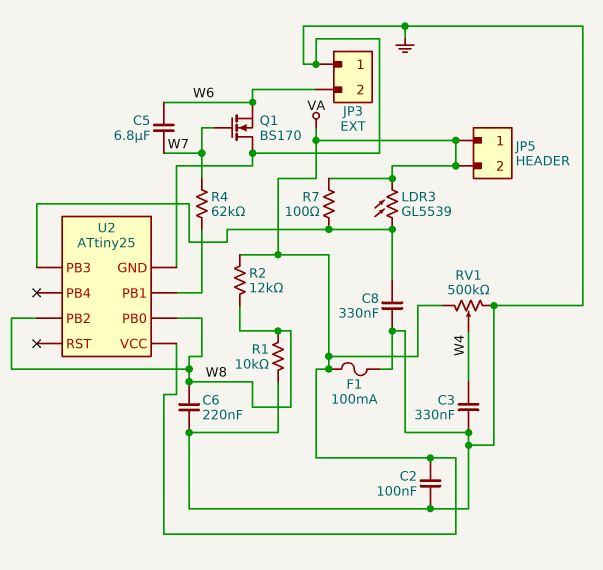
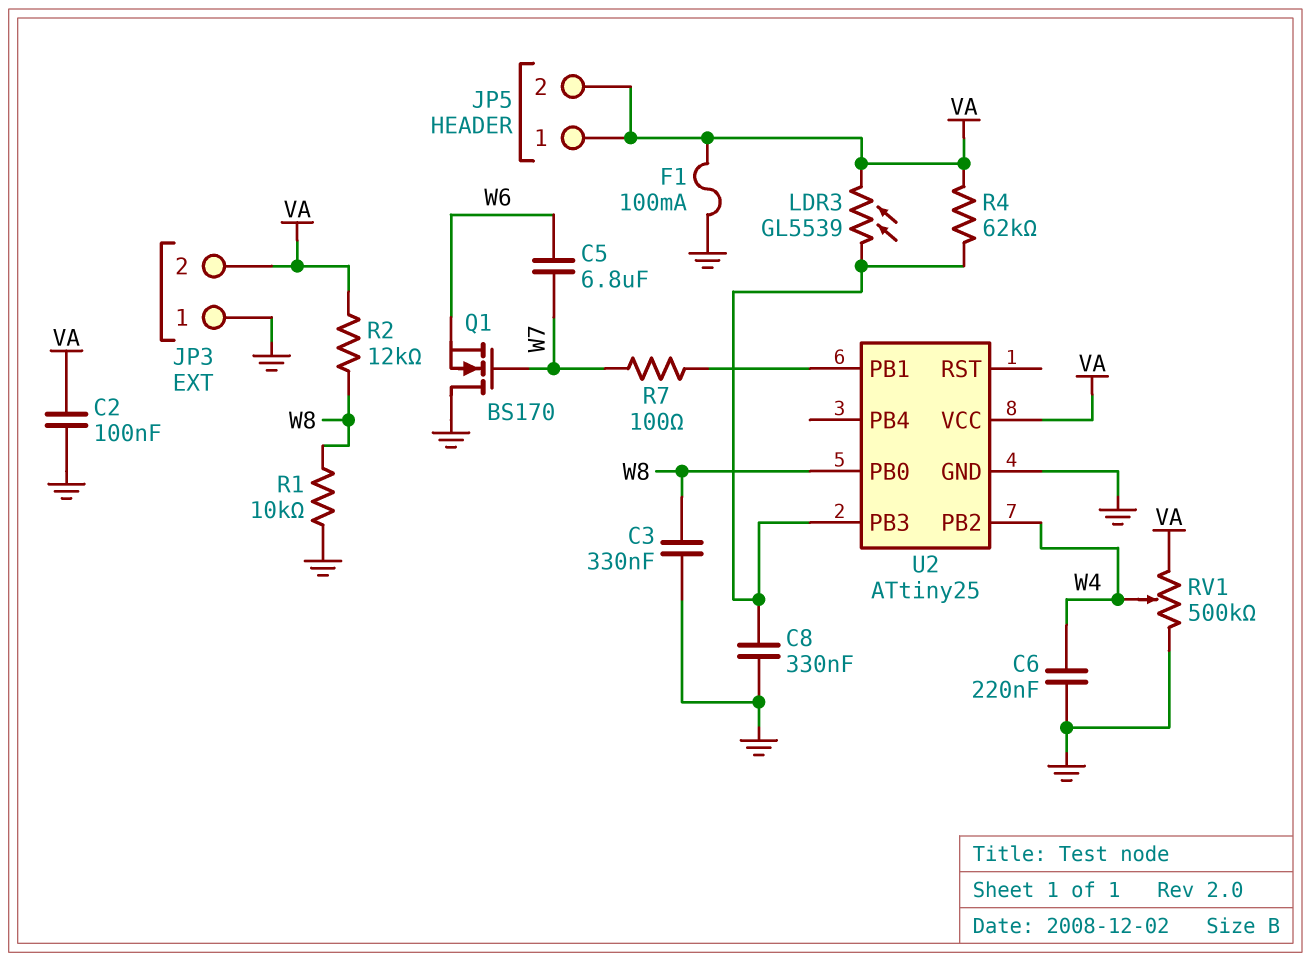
C3: 330nF (GND, W4) -> 330nF (GND, W8)
C6: 220nF (GND, W8) -> 220nF (GND, W4)
JP3 pin 2: W6 -> VA
R4: 62k (U2/PB1, W7) -> 62k (U2/PB3, VA)
R7: 100 (U2/PB3, VA) -> 100 (U2/PB1, W7)
U2 pin PB2: W8 -> W4

